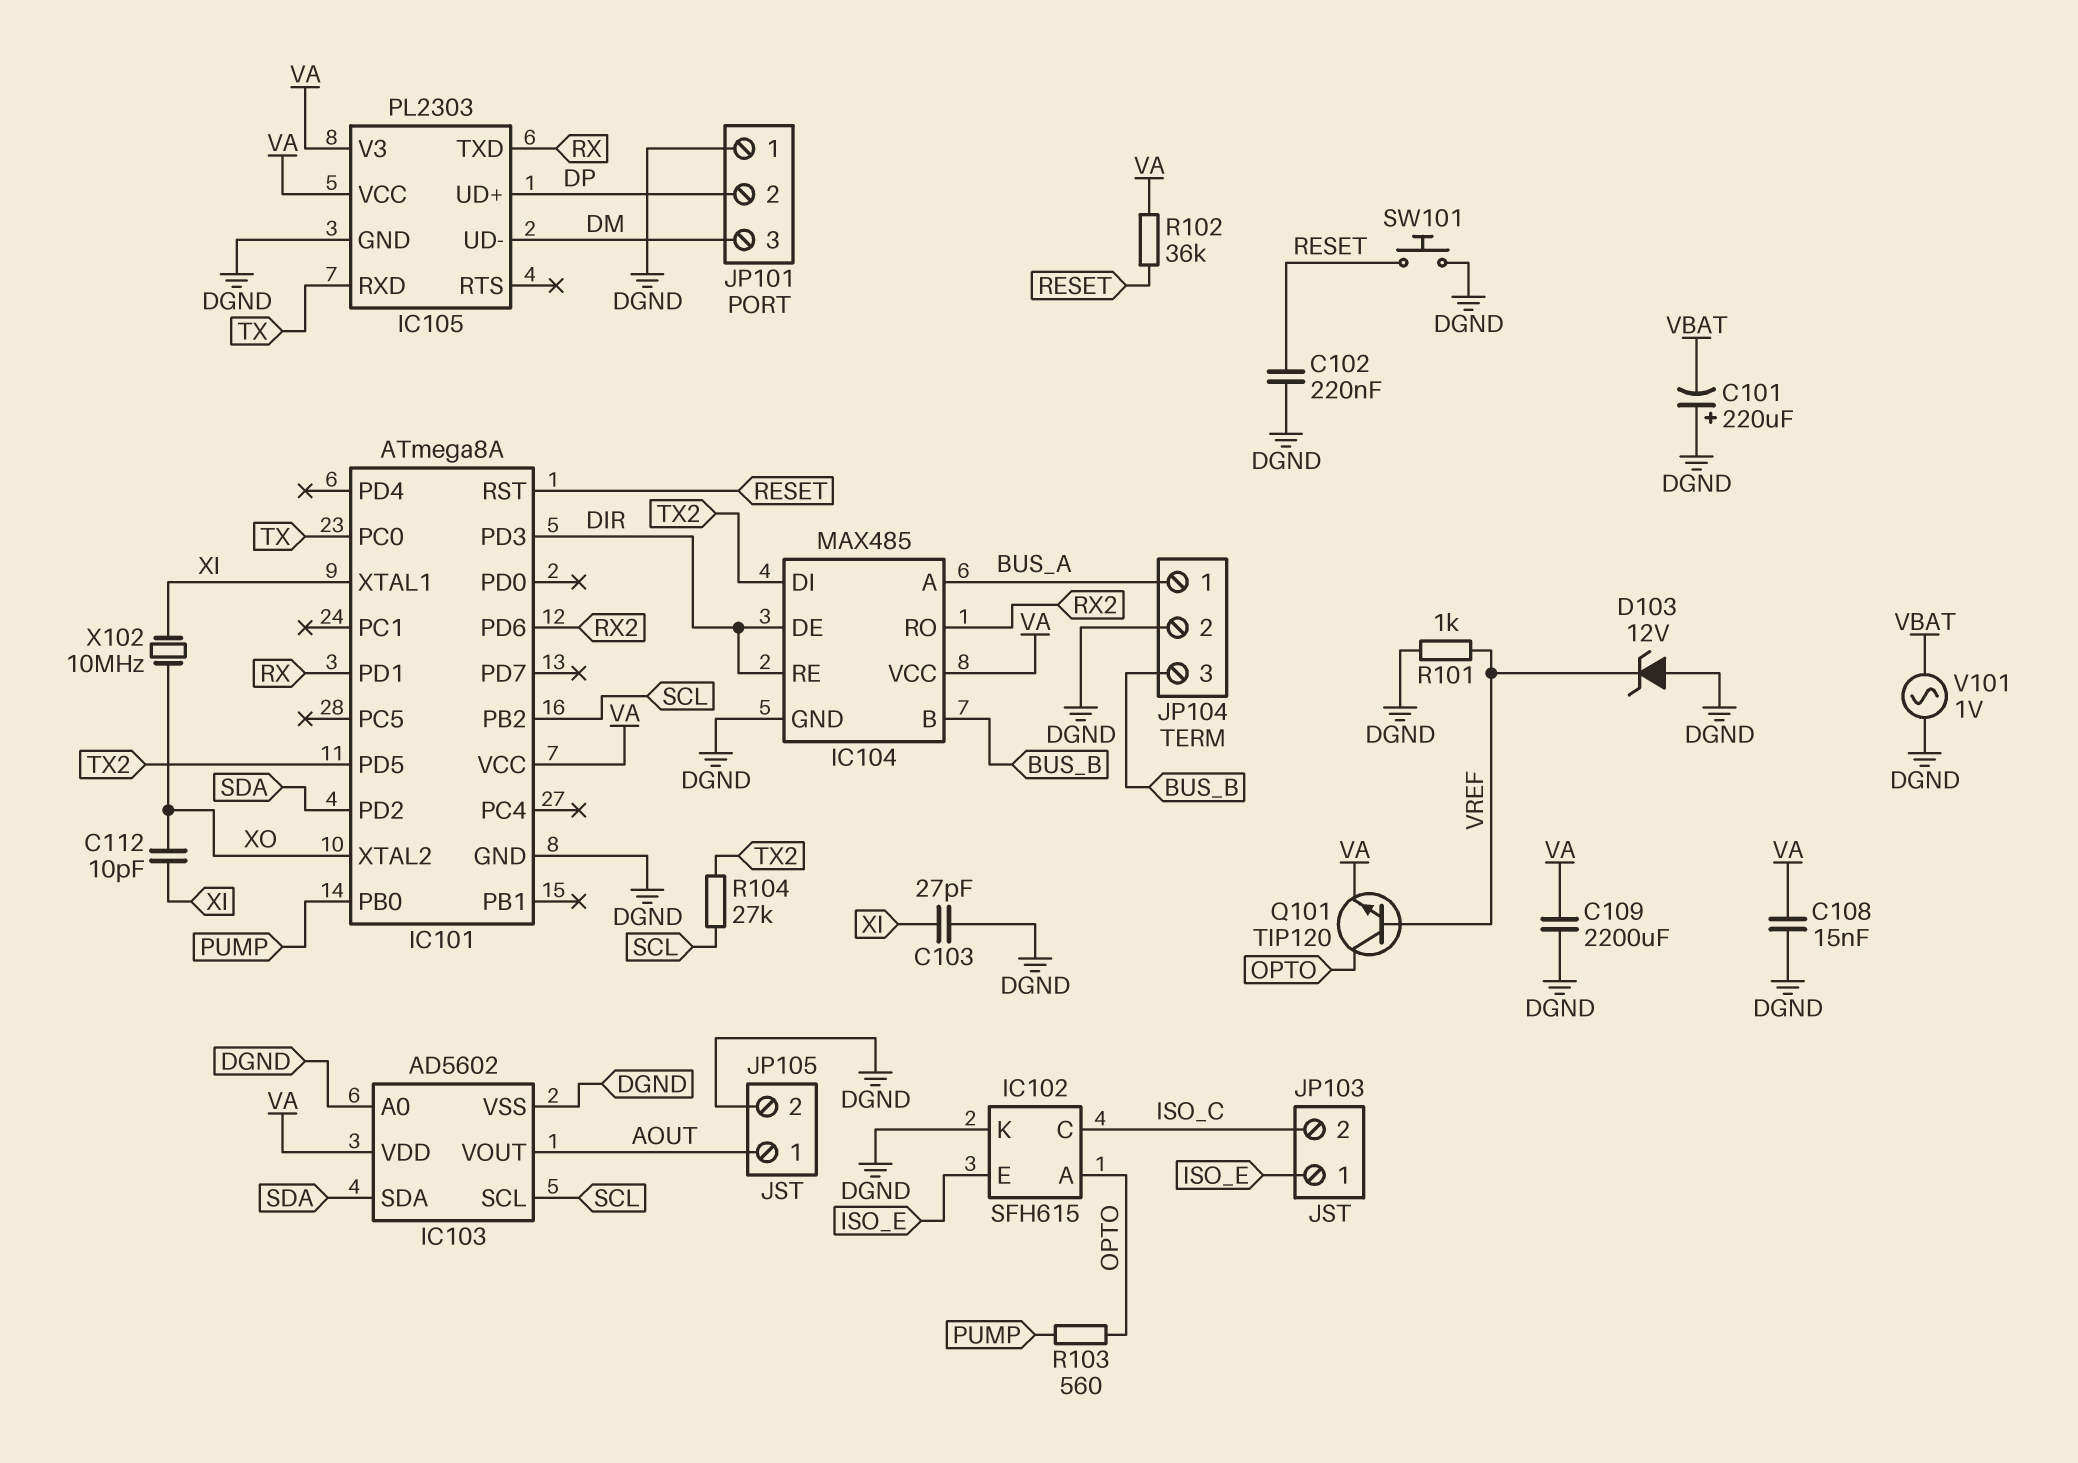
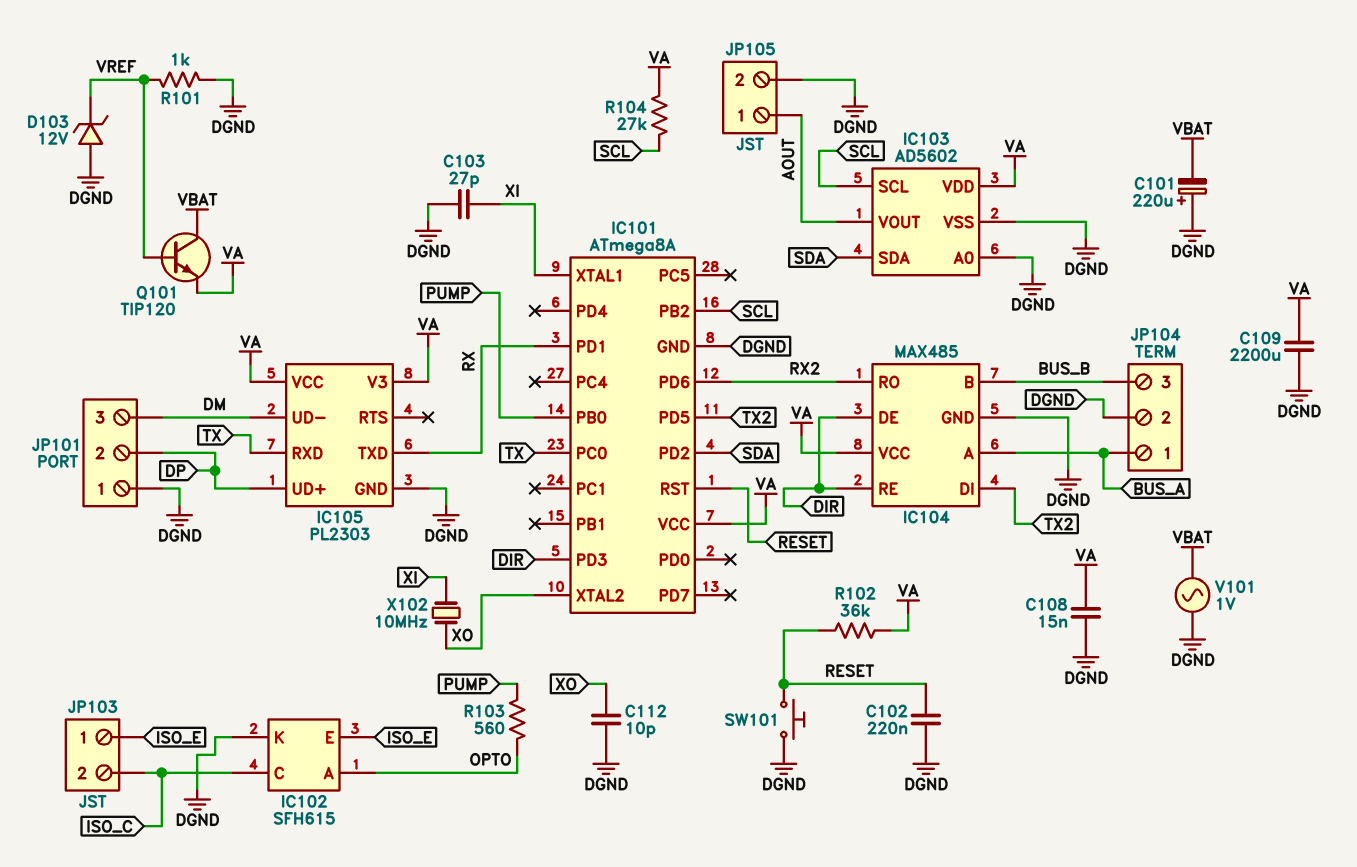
C112: 10pF (XI, XO) -> 10pF (DGND, XO)
Q101: NPN TIP120 (B VREF, C OPTO, E VA) -> NPN TIP120 (B VREF, C VBAT, E VA)
R104: 27k (SCL, TX2) -> 27k (SCL, VA)

